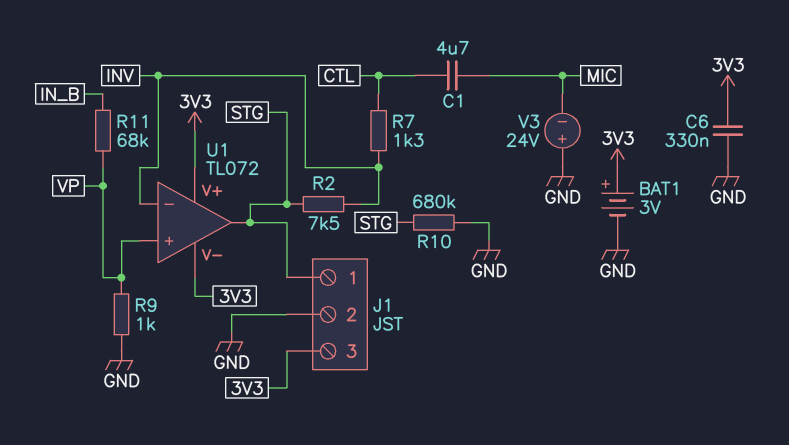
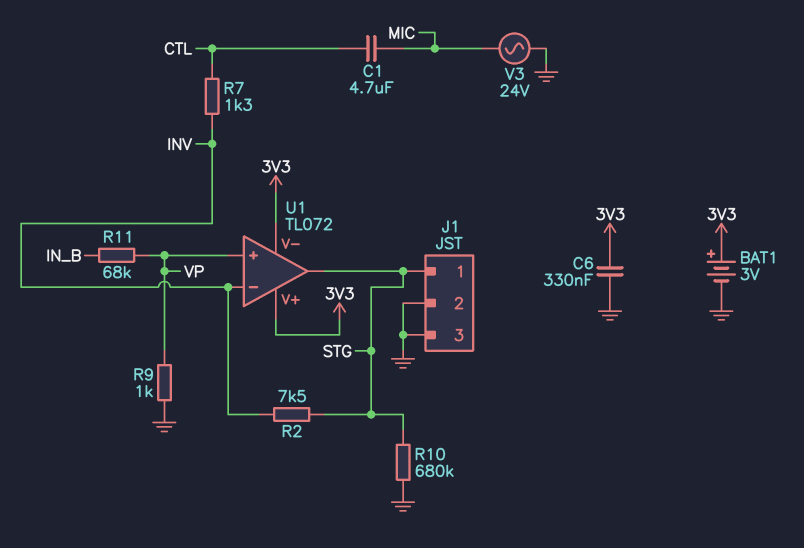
J1 pin 3: 3V3 -> GND
V3: 24V (plus GND, minus MIC) -> AC 24V (GND, MIC)

